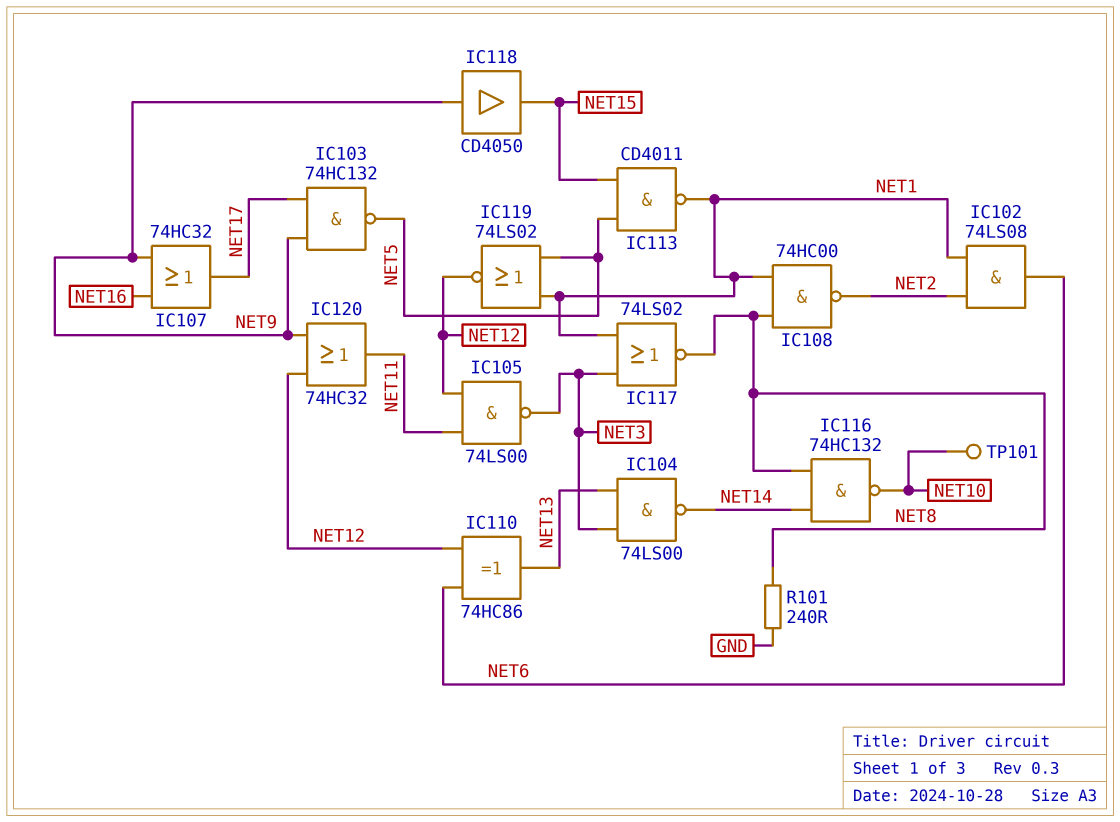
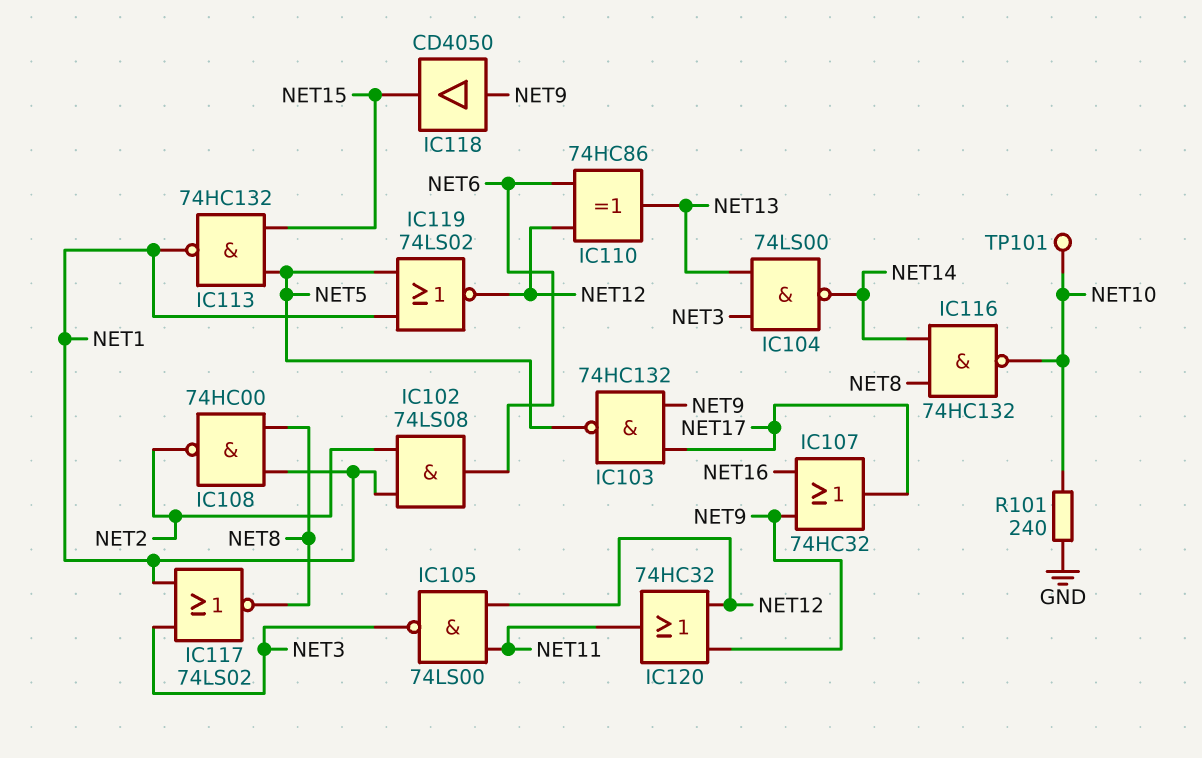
IC113: NAND CD4011 (in NET5, in NET15, out NET1) -> NAND 74HC132 (in NET5, in NET15, out NET1)
R101: 240 (GND, NET8) -> 240 (GND, NET10)

